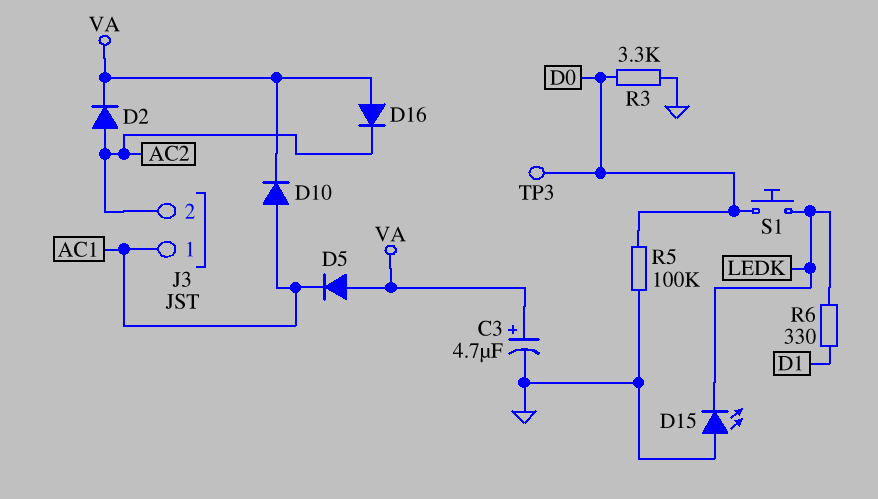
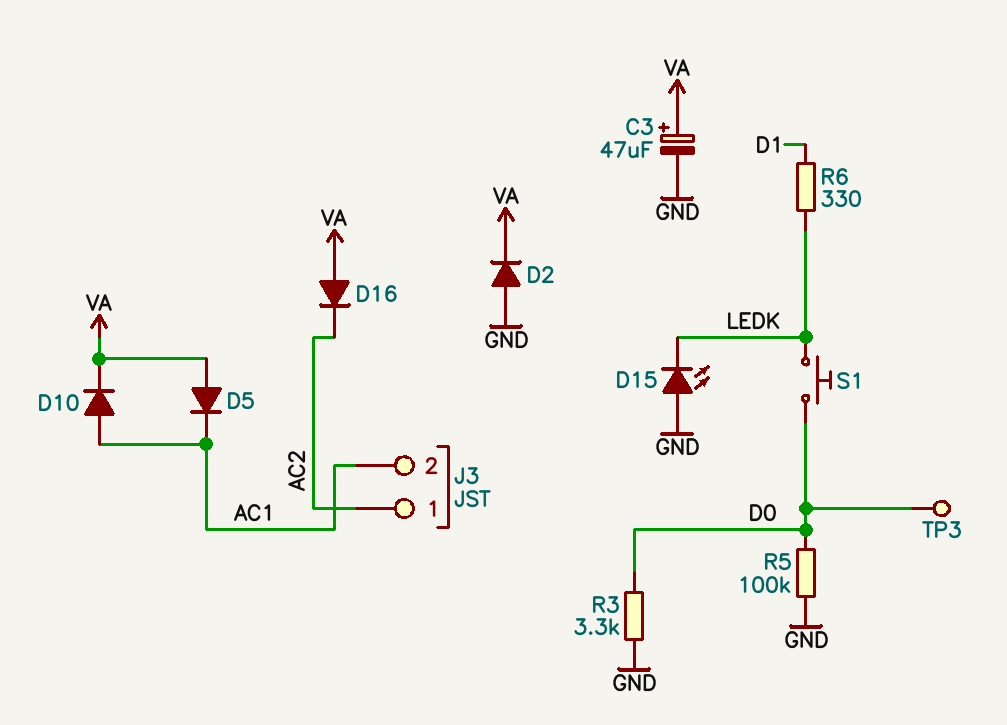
C3: 4.7uF (plus VA, minus GND) -> 47uF (plus VA, minus GND)
D2: diode (A AC2, K VA) -> diode (A GND, K VA)
J3 pin 1: AC1 -> AC2
J3 pin 2: AC2 -> AC1

